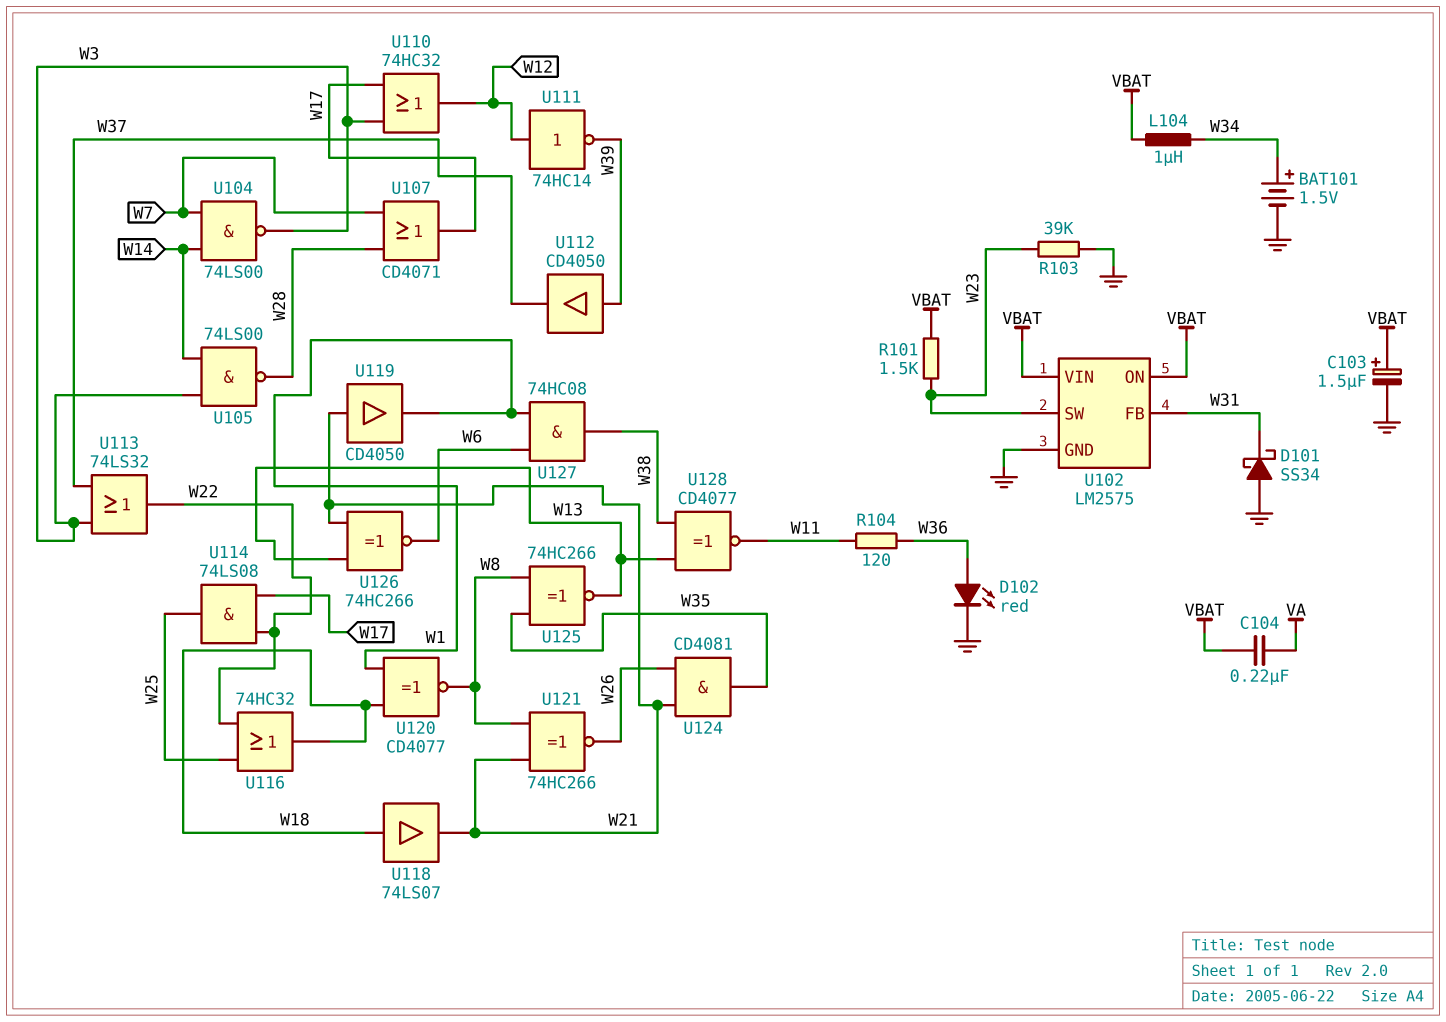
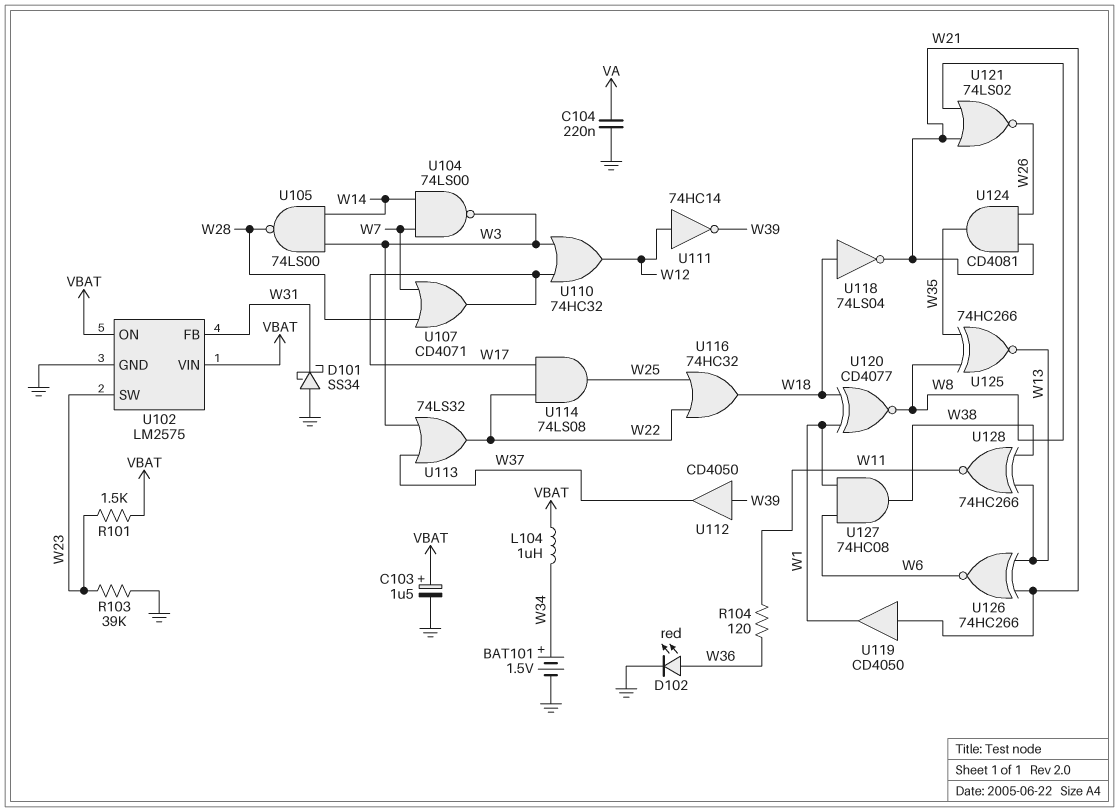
C104: 220nF (VA, VBAT) -> 220nF (GND, VA)
U118: buffer 74LS07 (in W18, out W21) -> NOT 74LS04 (in W18, out W21)
U121: XNOR 74HC266 (in W8, in W21, out W26) -> NOR 74LS02 (in W8, in W21, out W26)
U128: XNOR CD4077 (in W13, in W38, out W11) -> XNOR 74HC266 (in W13, in W38, out W11)

